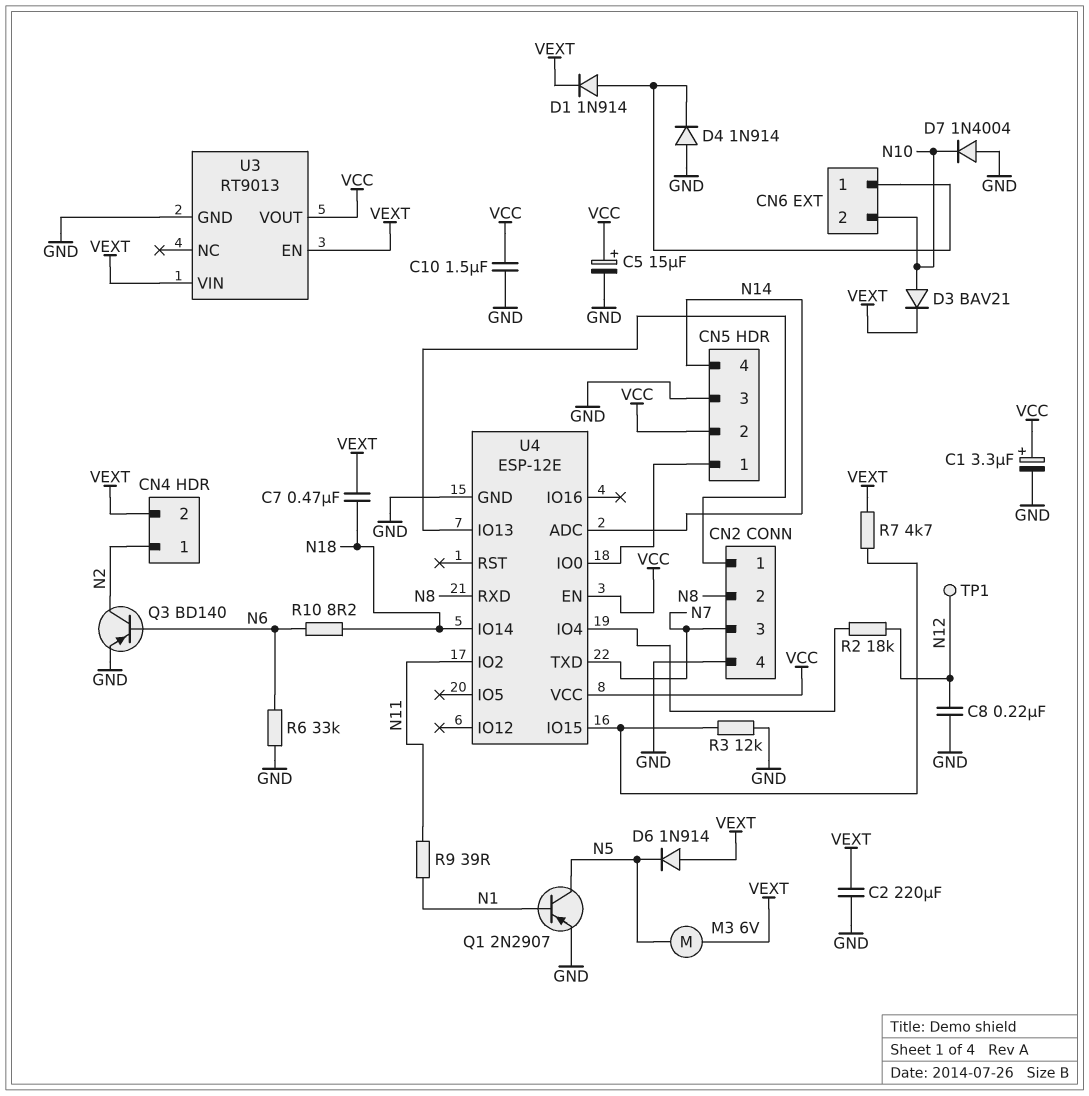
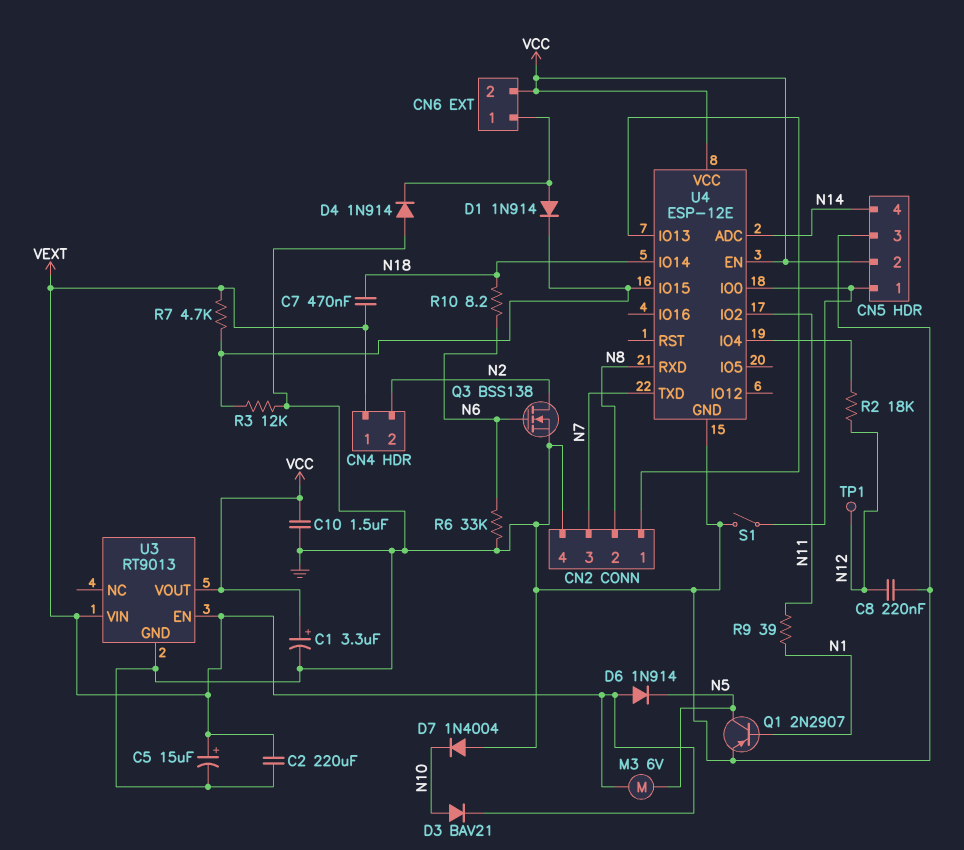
C5: 15uF (plus VCC, minus GND) -> 15uF (plus VEXT, minus GND)
CN4 pin 1: N2 -> VEXT
CN4 pin 2: VEXT -> N2
CN6 pin 2: N10 -> VCC
D1: diode 1N914 (A CN6/1, K VEXT) -> diode 1N914 (A CN6/1, K U4/IO15)
Q3: PNP BD140 (B N6, C N2, E GND) -> NMOS BSS138 (G N6, D N2, S GND)
S1: none -> switch (CN5/1, GND)

